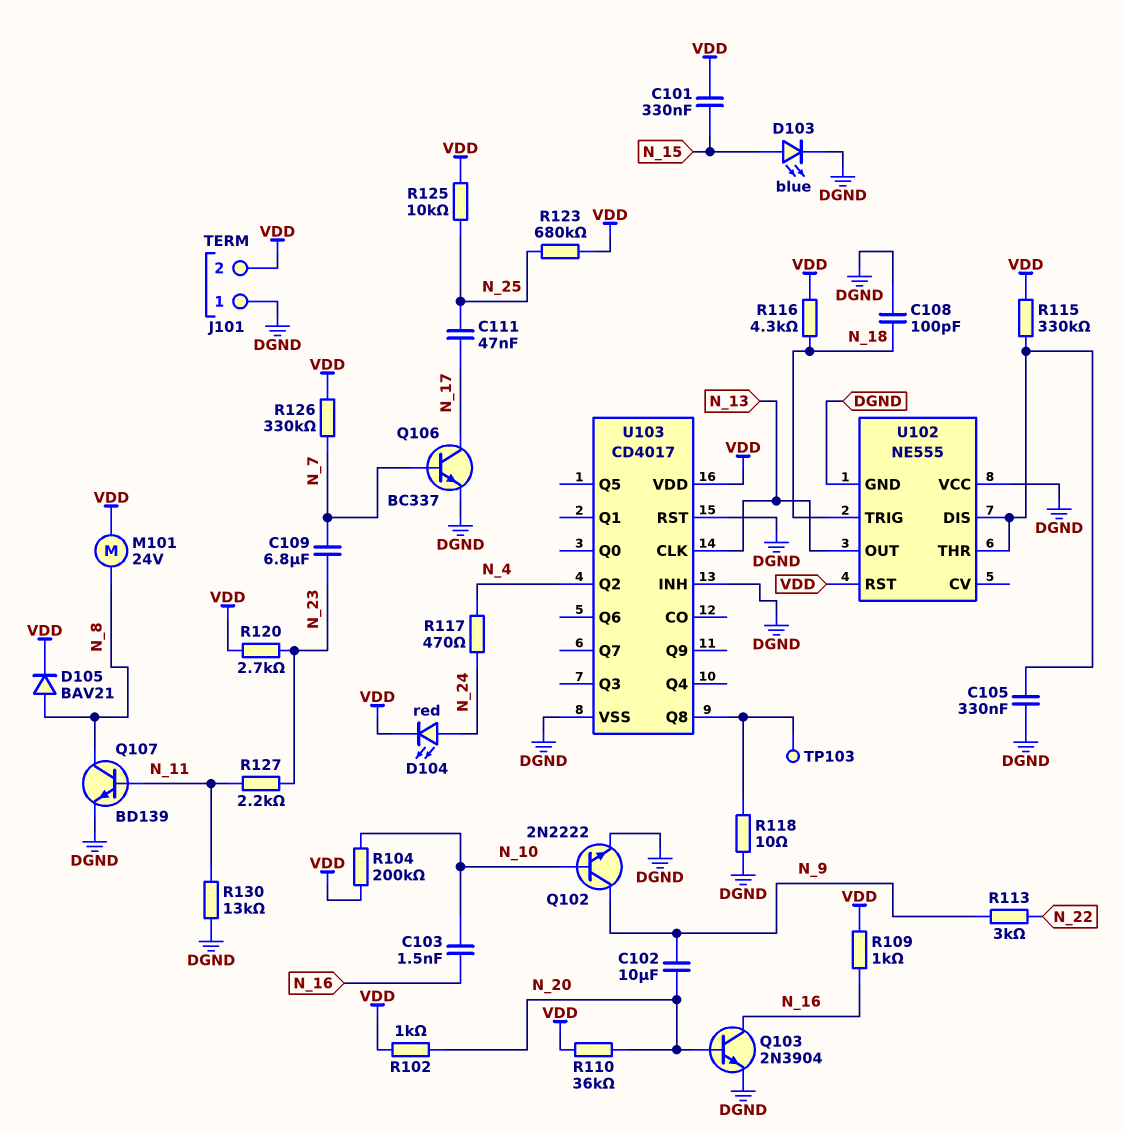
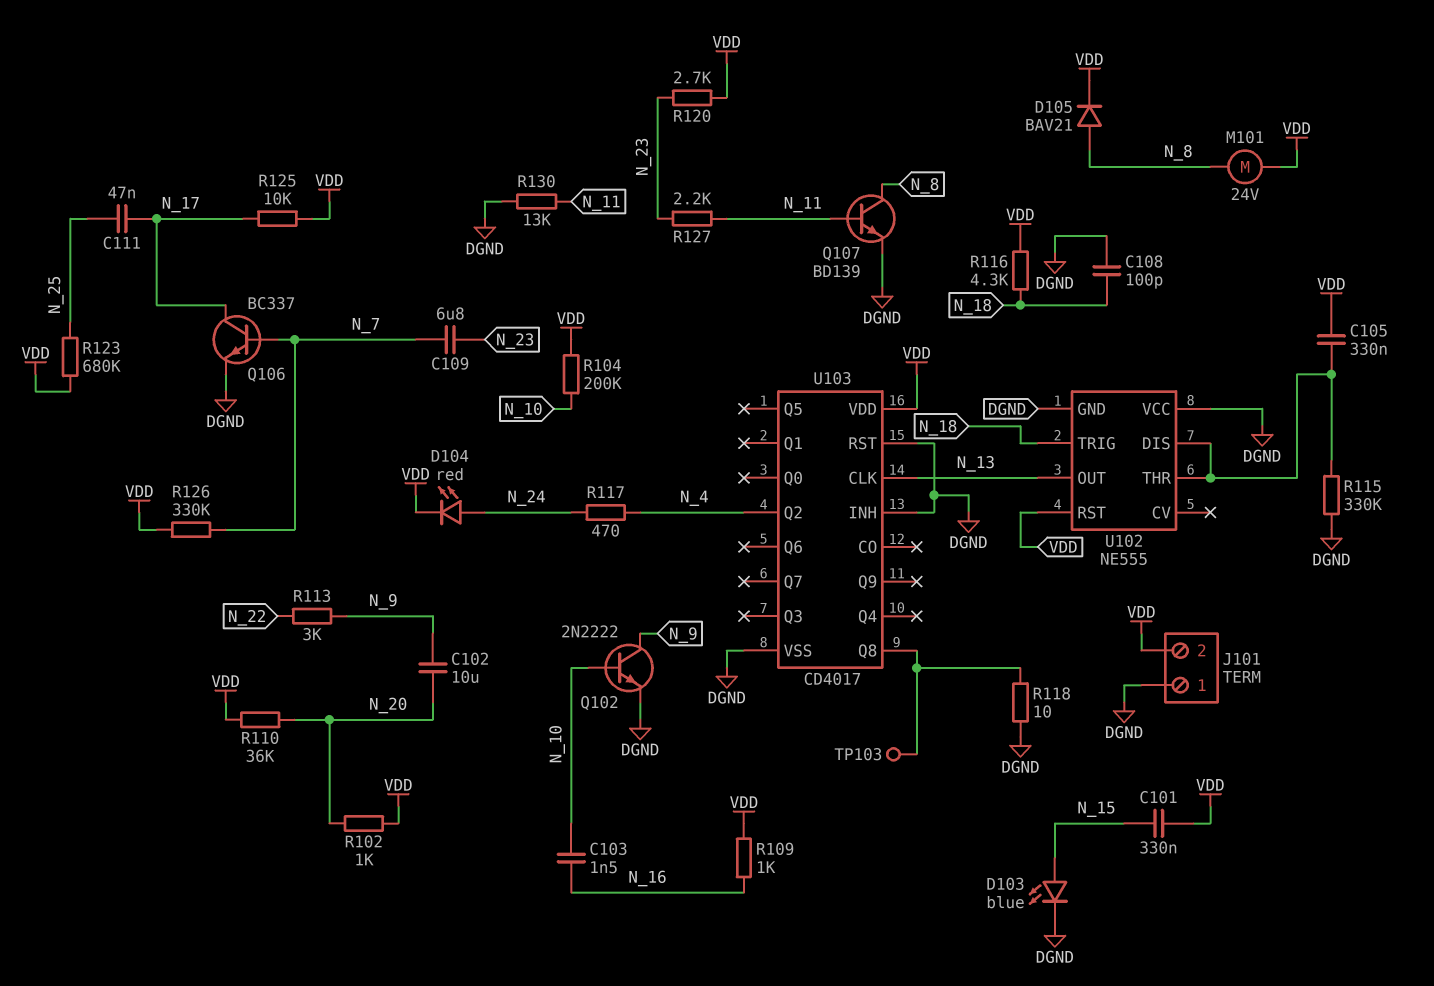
C105: 330nF (DGND, U102/DIS) -> 330nF (U102/DIS, VDD)
Q103: NPN 2N3904 (B N_20, C N_16, E DGND) -> none
R115: 330k (U102/DIS, VDD) -> 330k (DGND, U102/DIS)
R125: 10k (N_25, VDD) -> 10k (N_17, VDD)

